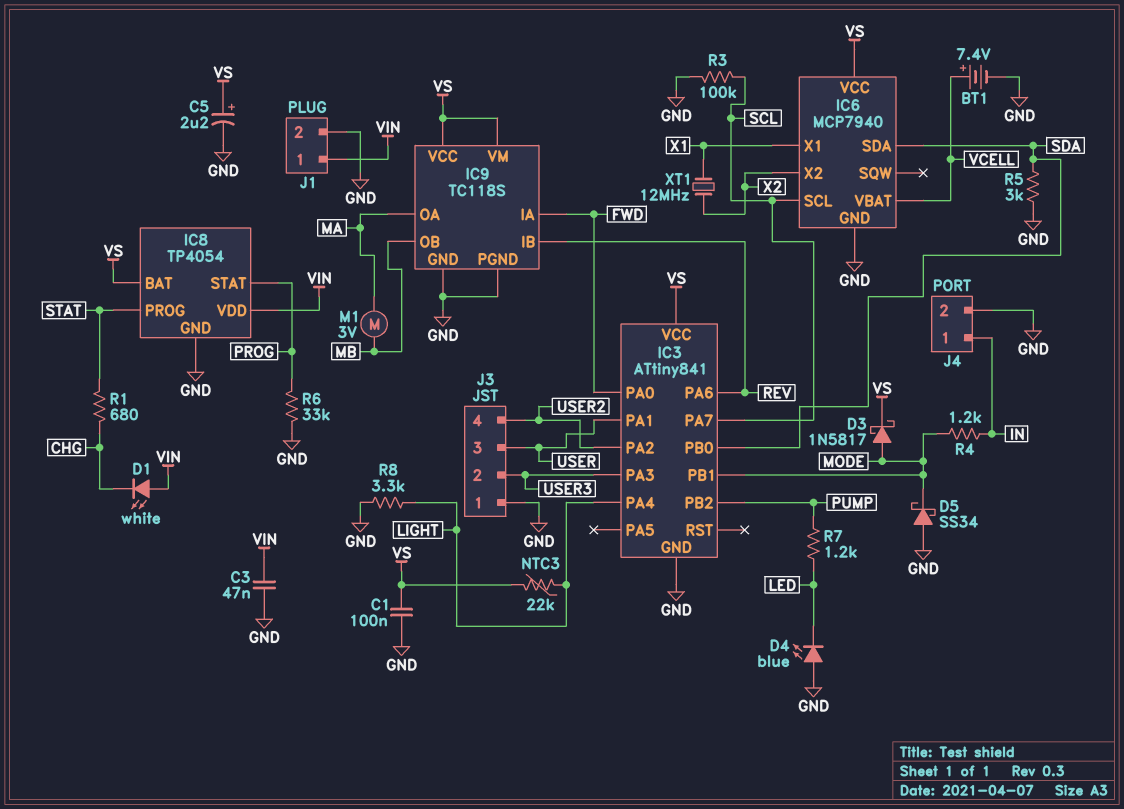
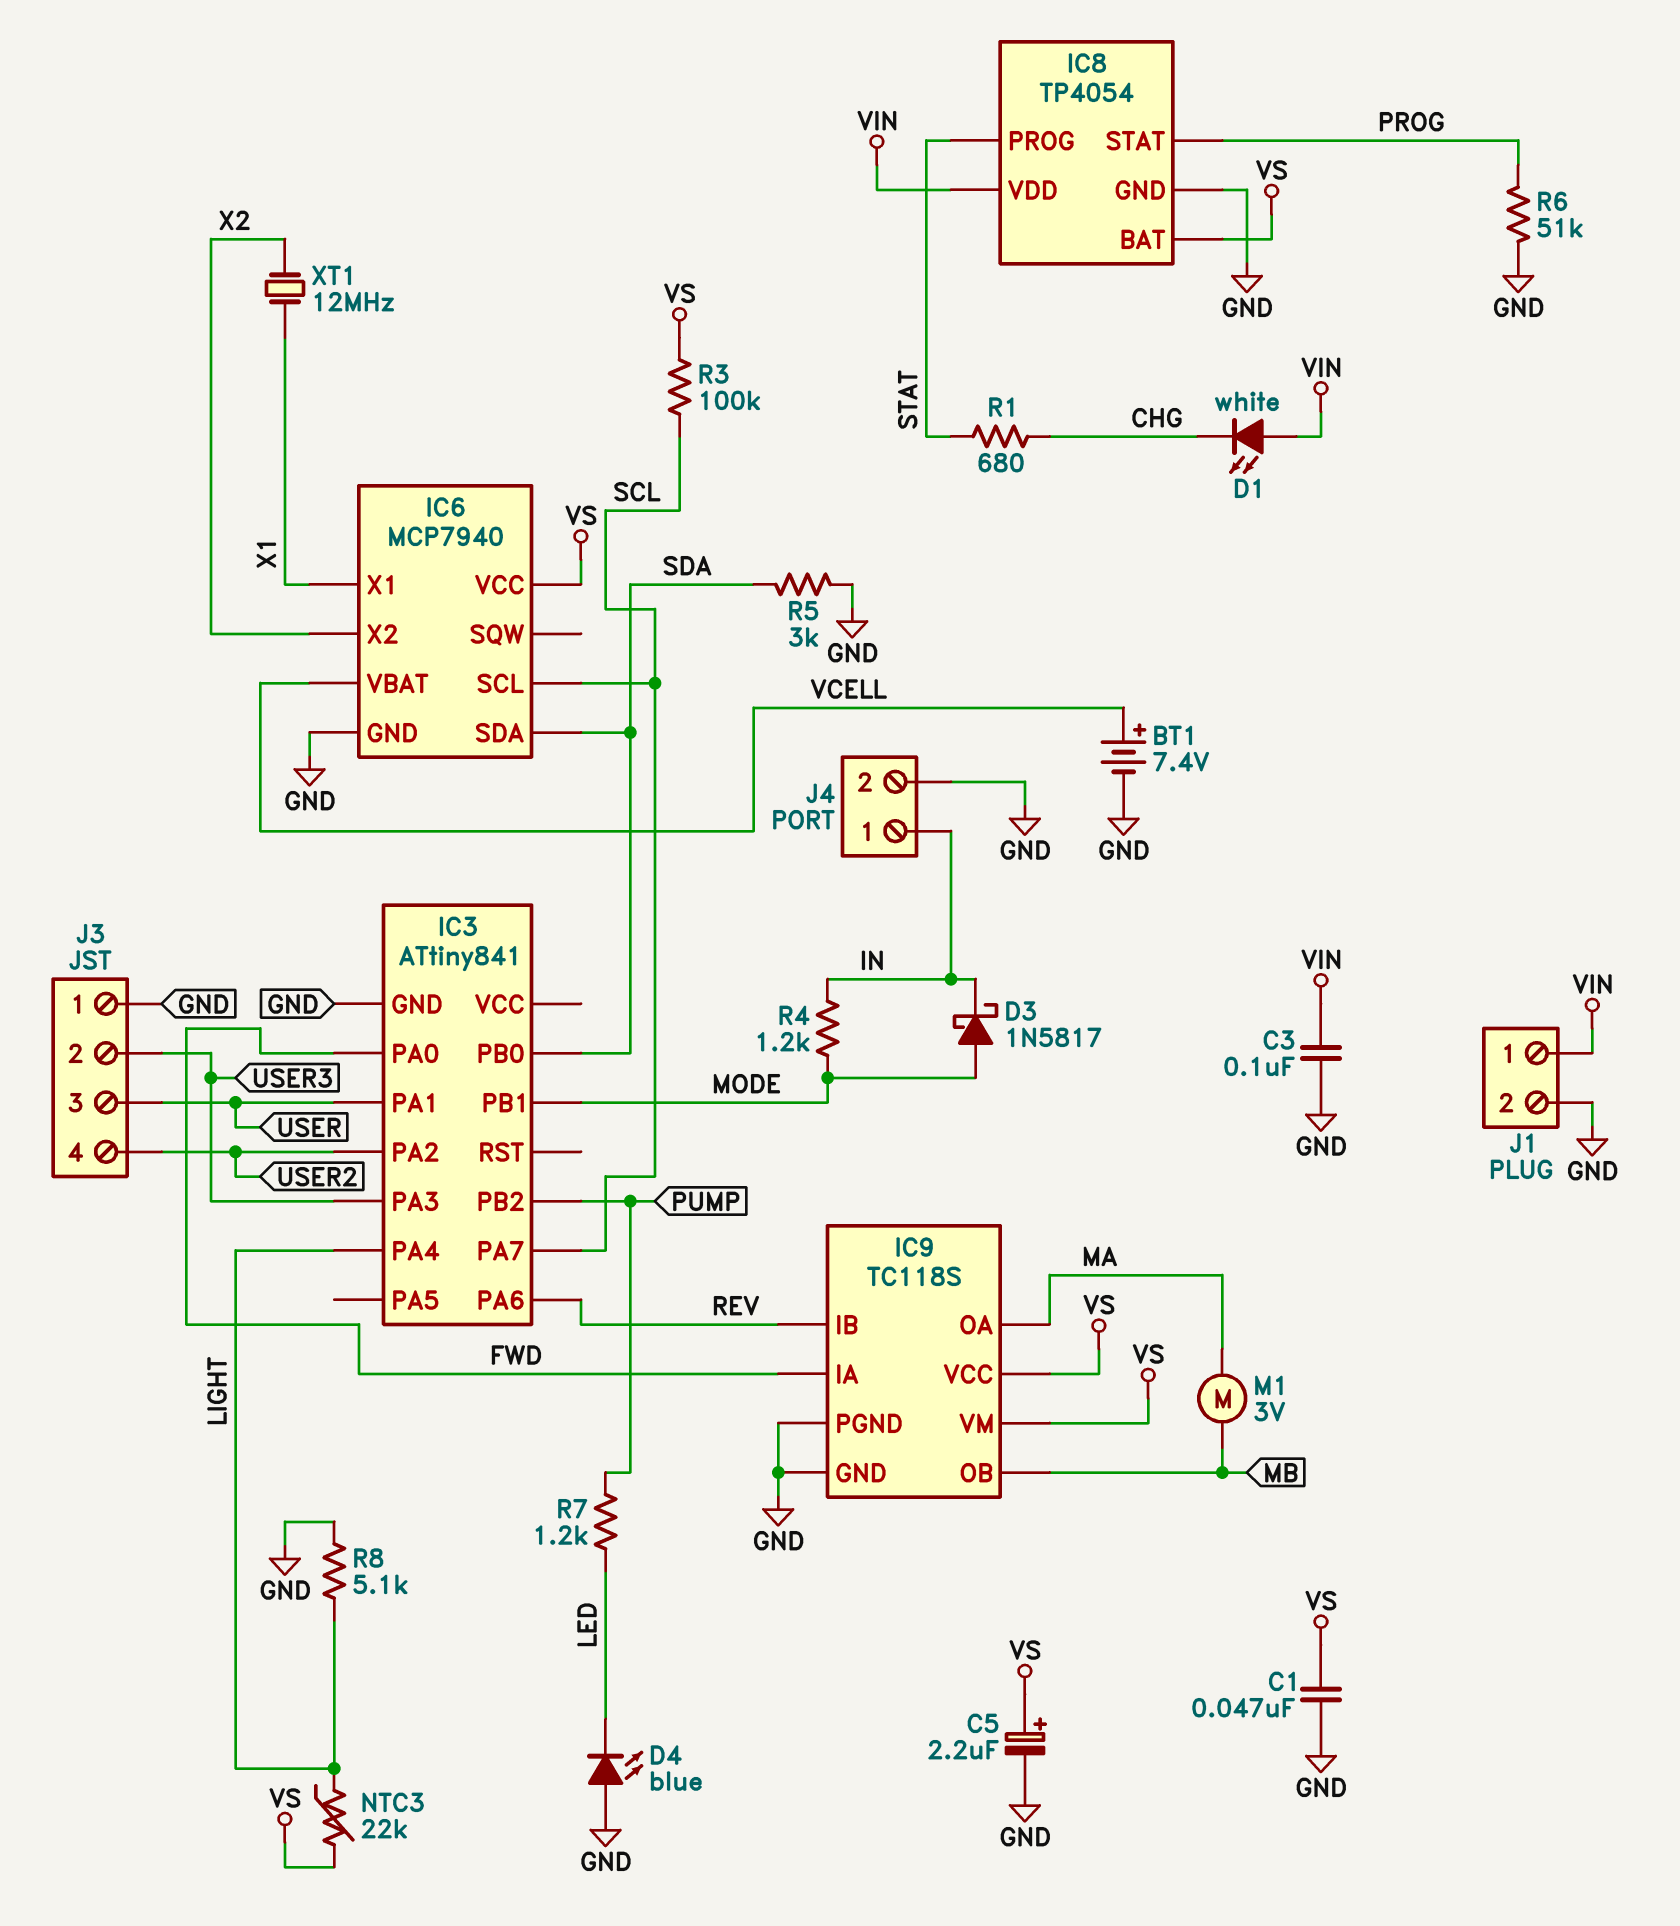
C1: 100nF (GND, VS) -> 47nF (GND, VS)
C3: 47nF (GND, VIN) -> 100nF (GND, VIN)
D3: schottky 1N5817 (A MODE, K VS) -> schottky 1N5817 (A MODE, K IN)
D5: schottky SS34 (A GND, K MODE) -> none
IC3 pin VCC: VS -> none
R3: 100k (GND, SCL) -> 100k (SCL, VS)
R6: 33k (GND, PROG) -> 51k (GND, PROG)
R8: 3.3k (GND, LIGHT) -> 5.1k (GND, LIGHT)

